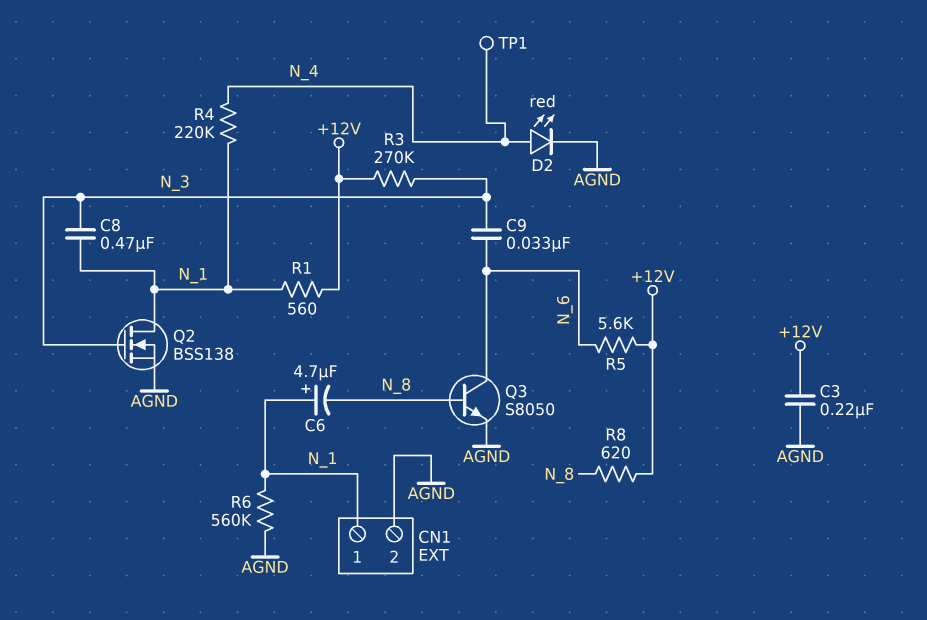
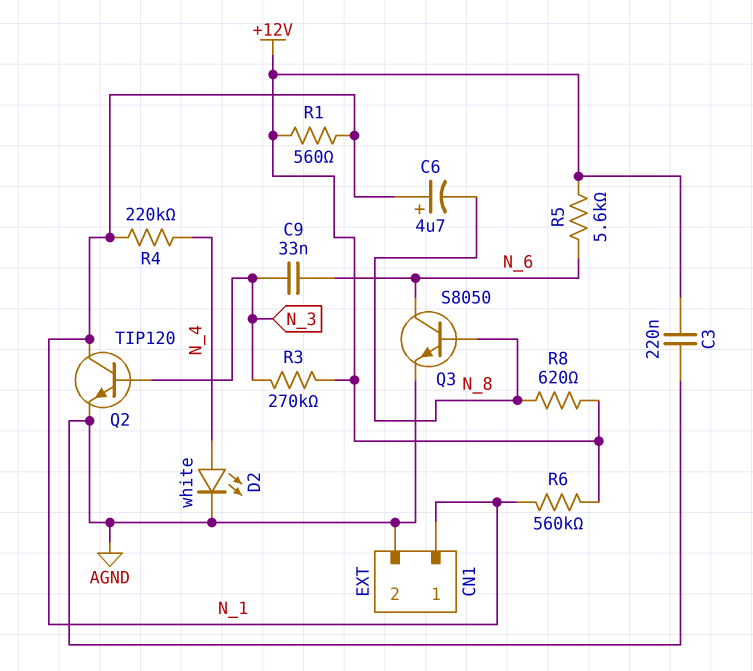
C8: 470nF (N_1, N_3) -> none
D2: LED red (A N_4, K AGND) -> LED white (A N_4, K AGND)
Q2: NMOS BSS138 (G N_3, D N_1, S AGND) -> NPN TIP120 (B N_3, C N_1, E AGND)
R6: 560k (AGND, N_1) -> 560k (+12V, N_1)
TP1: test point (N_4) -> none

